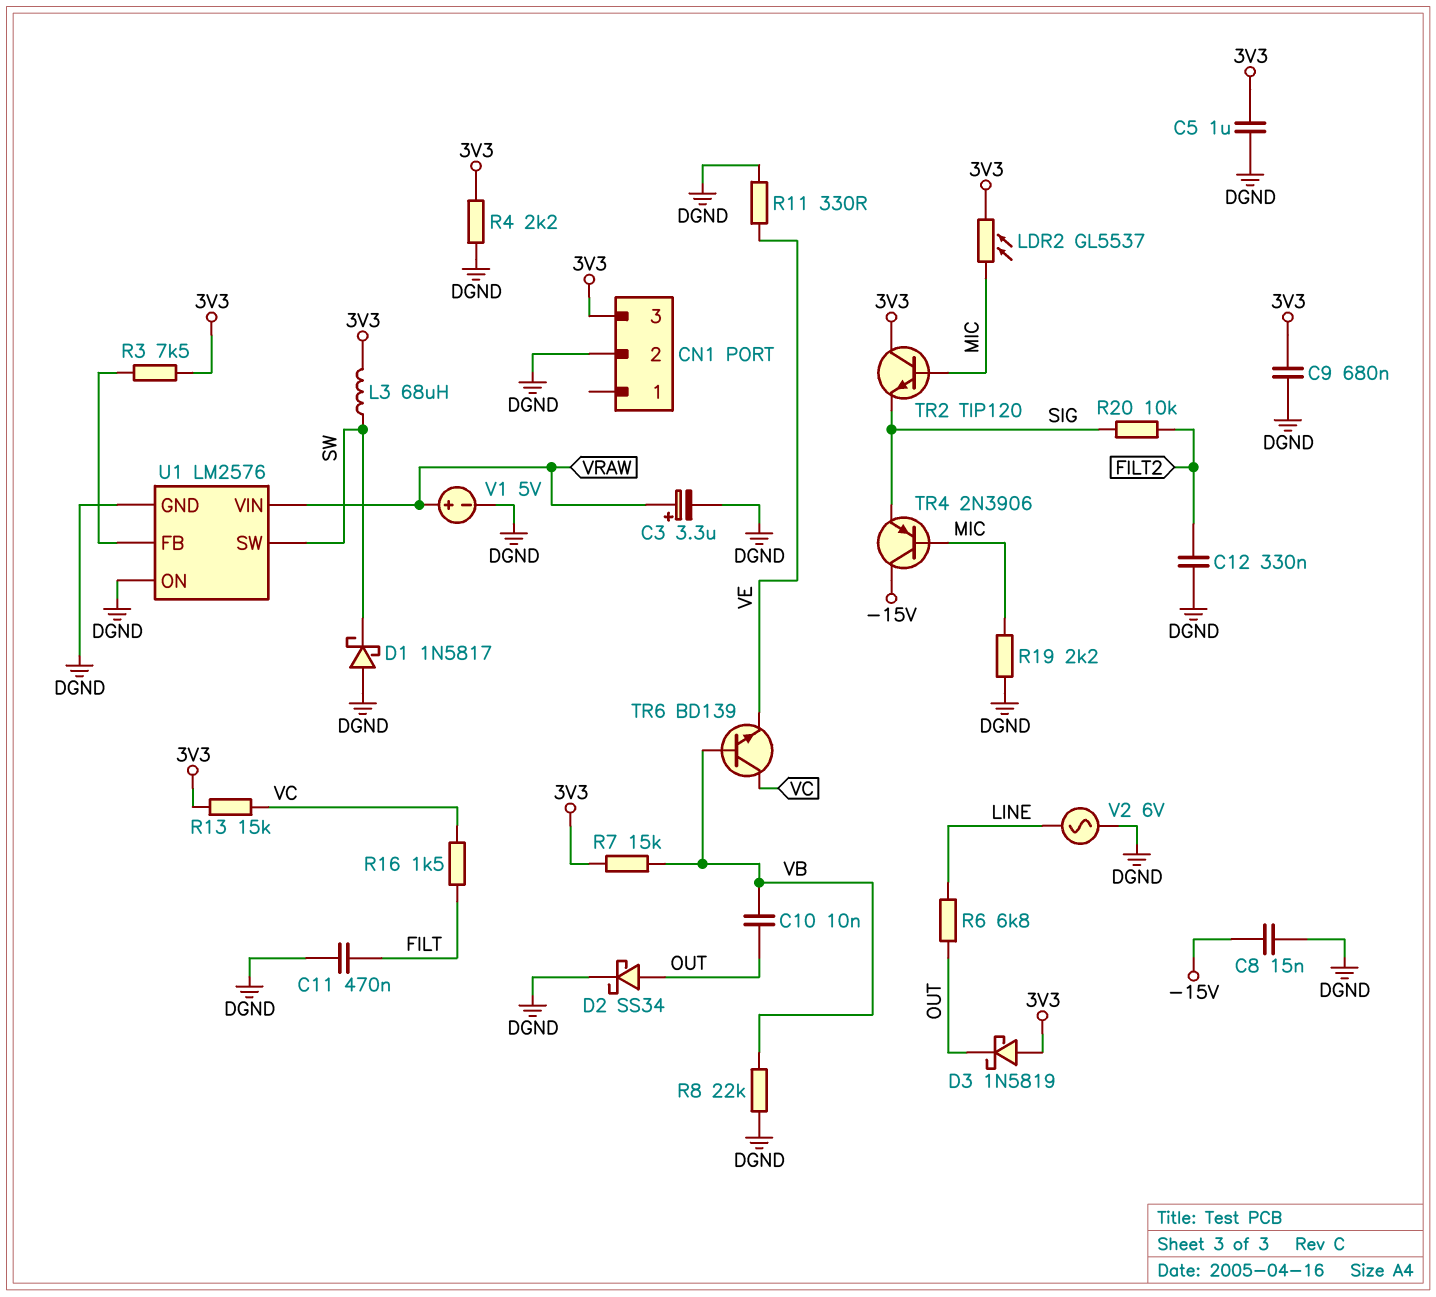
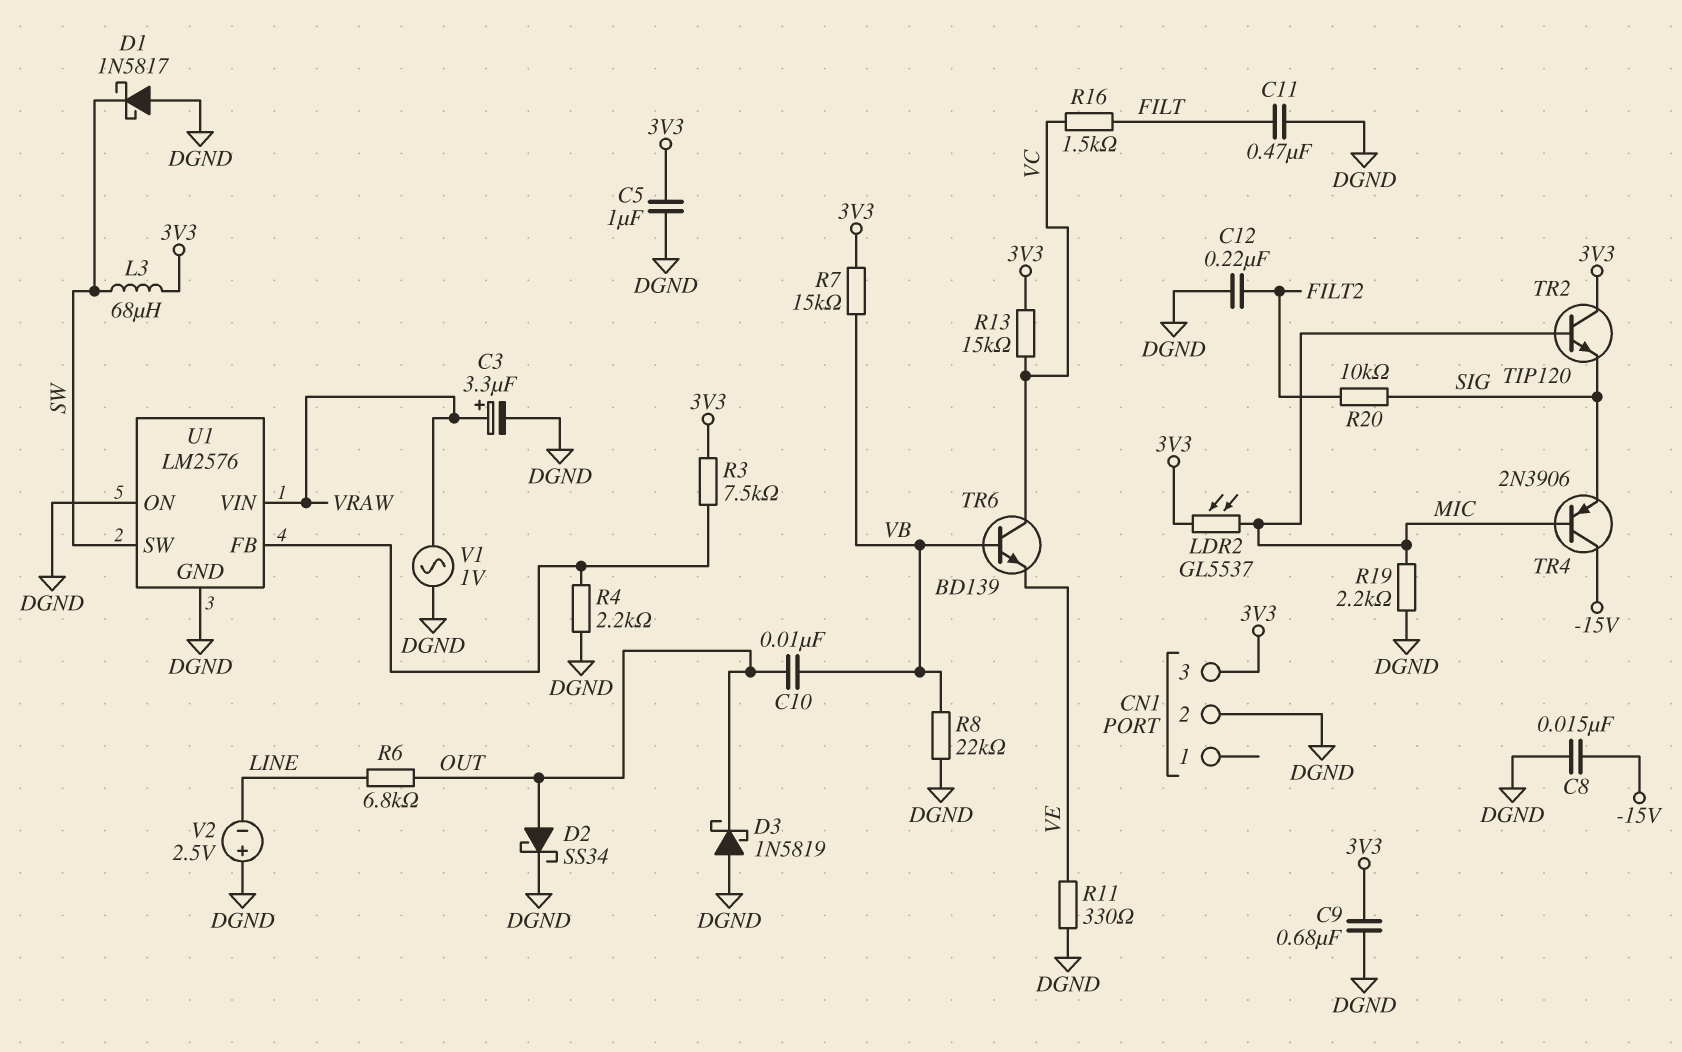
C12: 330nF (DGND, FILT2) -> 220nF (DGND, FILT2)
D3: schottky 1N5819 (A 3V3, K OUT) -> schottky 1N5819 (A DGND, K OUT)
R4: 2.2k (3V3, DGND) -> 2.2k (DGND, U1/FB)
V1: 5V (plus VRAW, minus DGND) -> AC 1V (DGND, VRAW)
V2: AC 6V (DGND, LINE) -> 2.5V (plus DGND, minus LINE)

